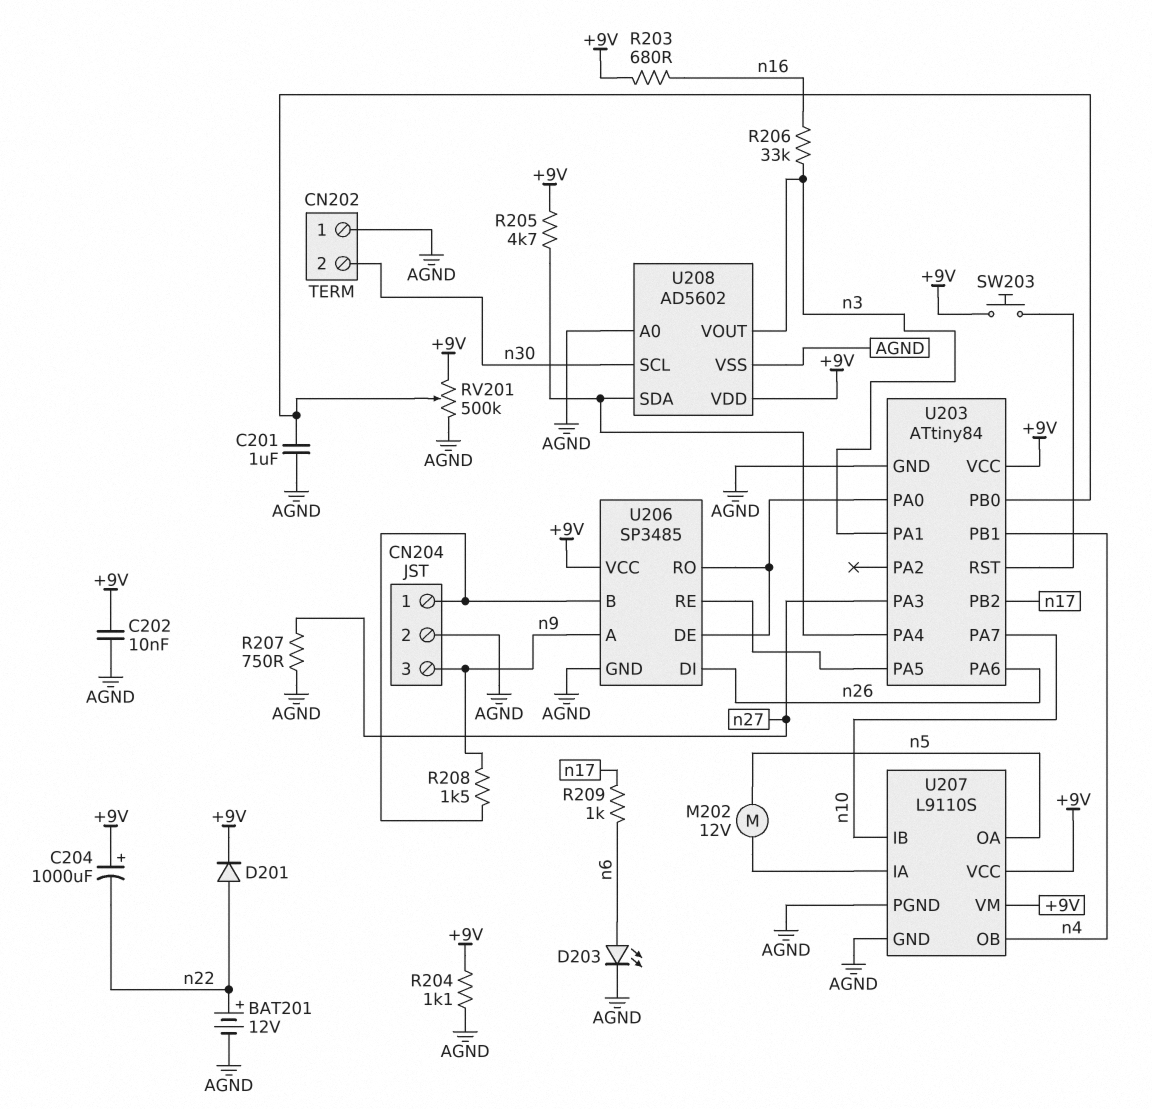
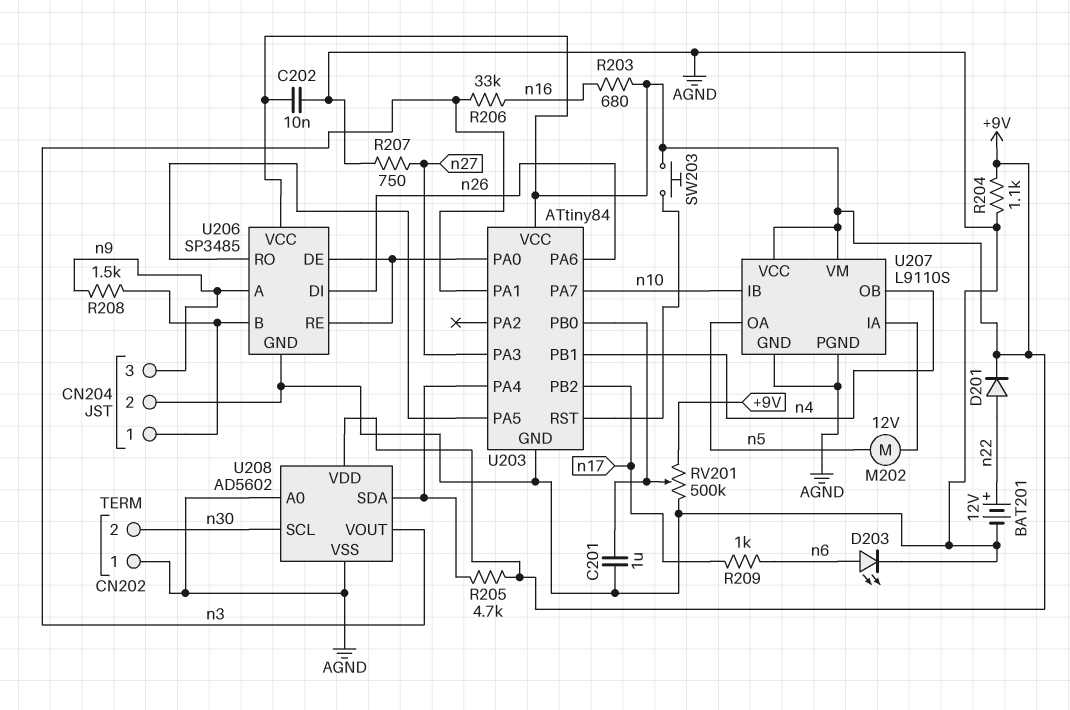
C204: 1000uF (plus +9V, minus n22) -> none
U206 pin RE: U203/PA5 -> U203/PA0
U206 pin RO: U203/PA0 -> U203/PA5

